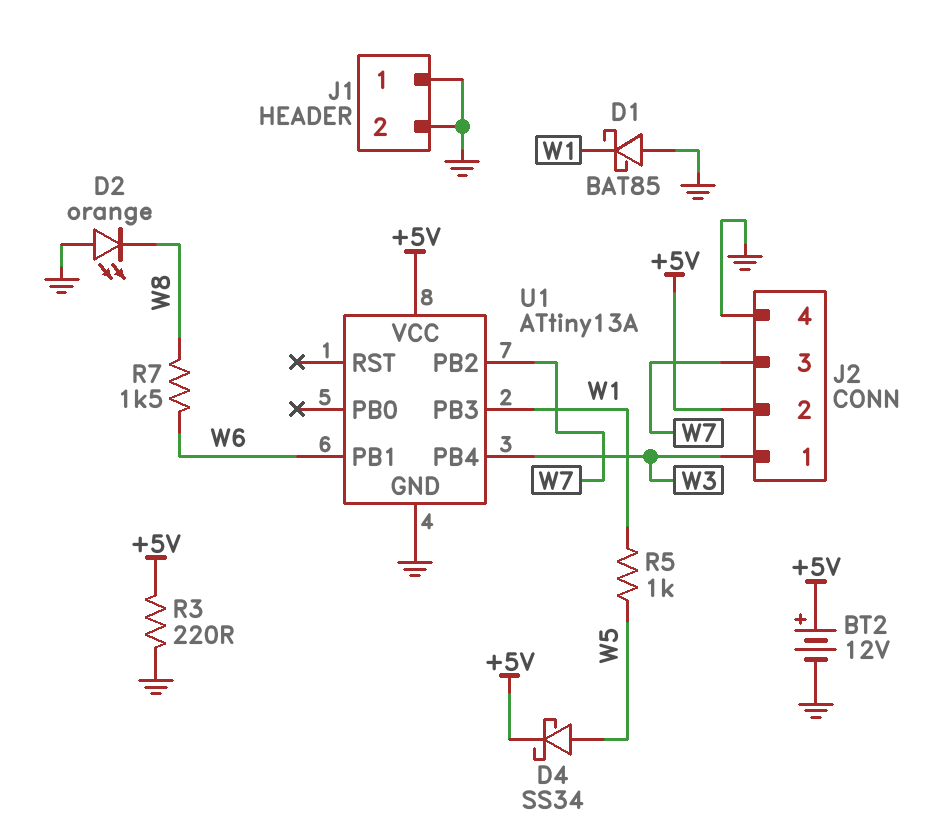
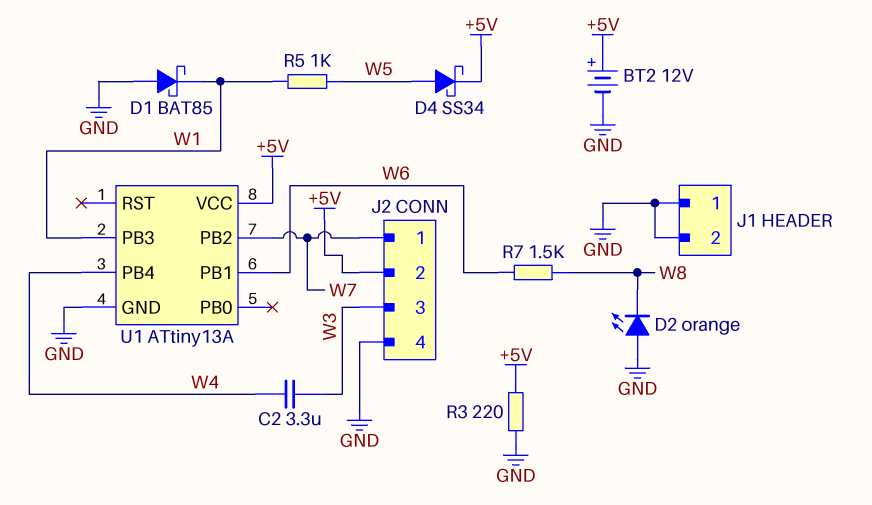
C2: none -> 3.3uF (W3, W4)
J2 pin 1: W3 -> W7
J2 pin 3: W7 -> W3
U1 pin PB4: W3 -> W4

